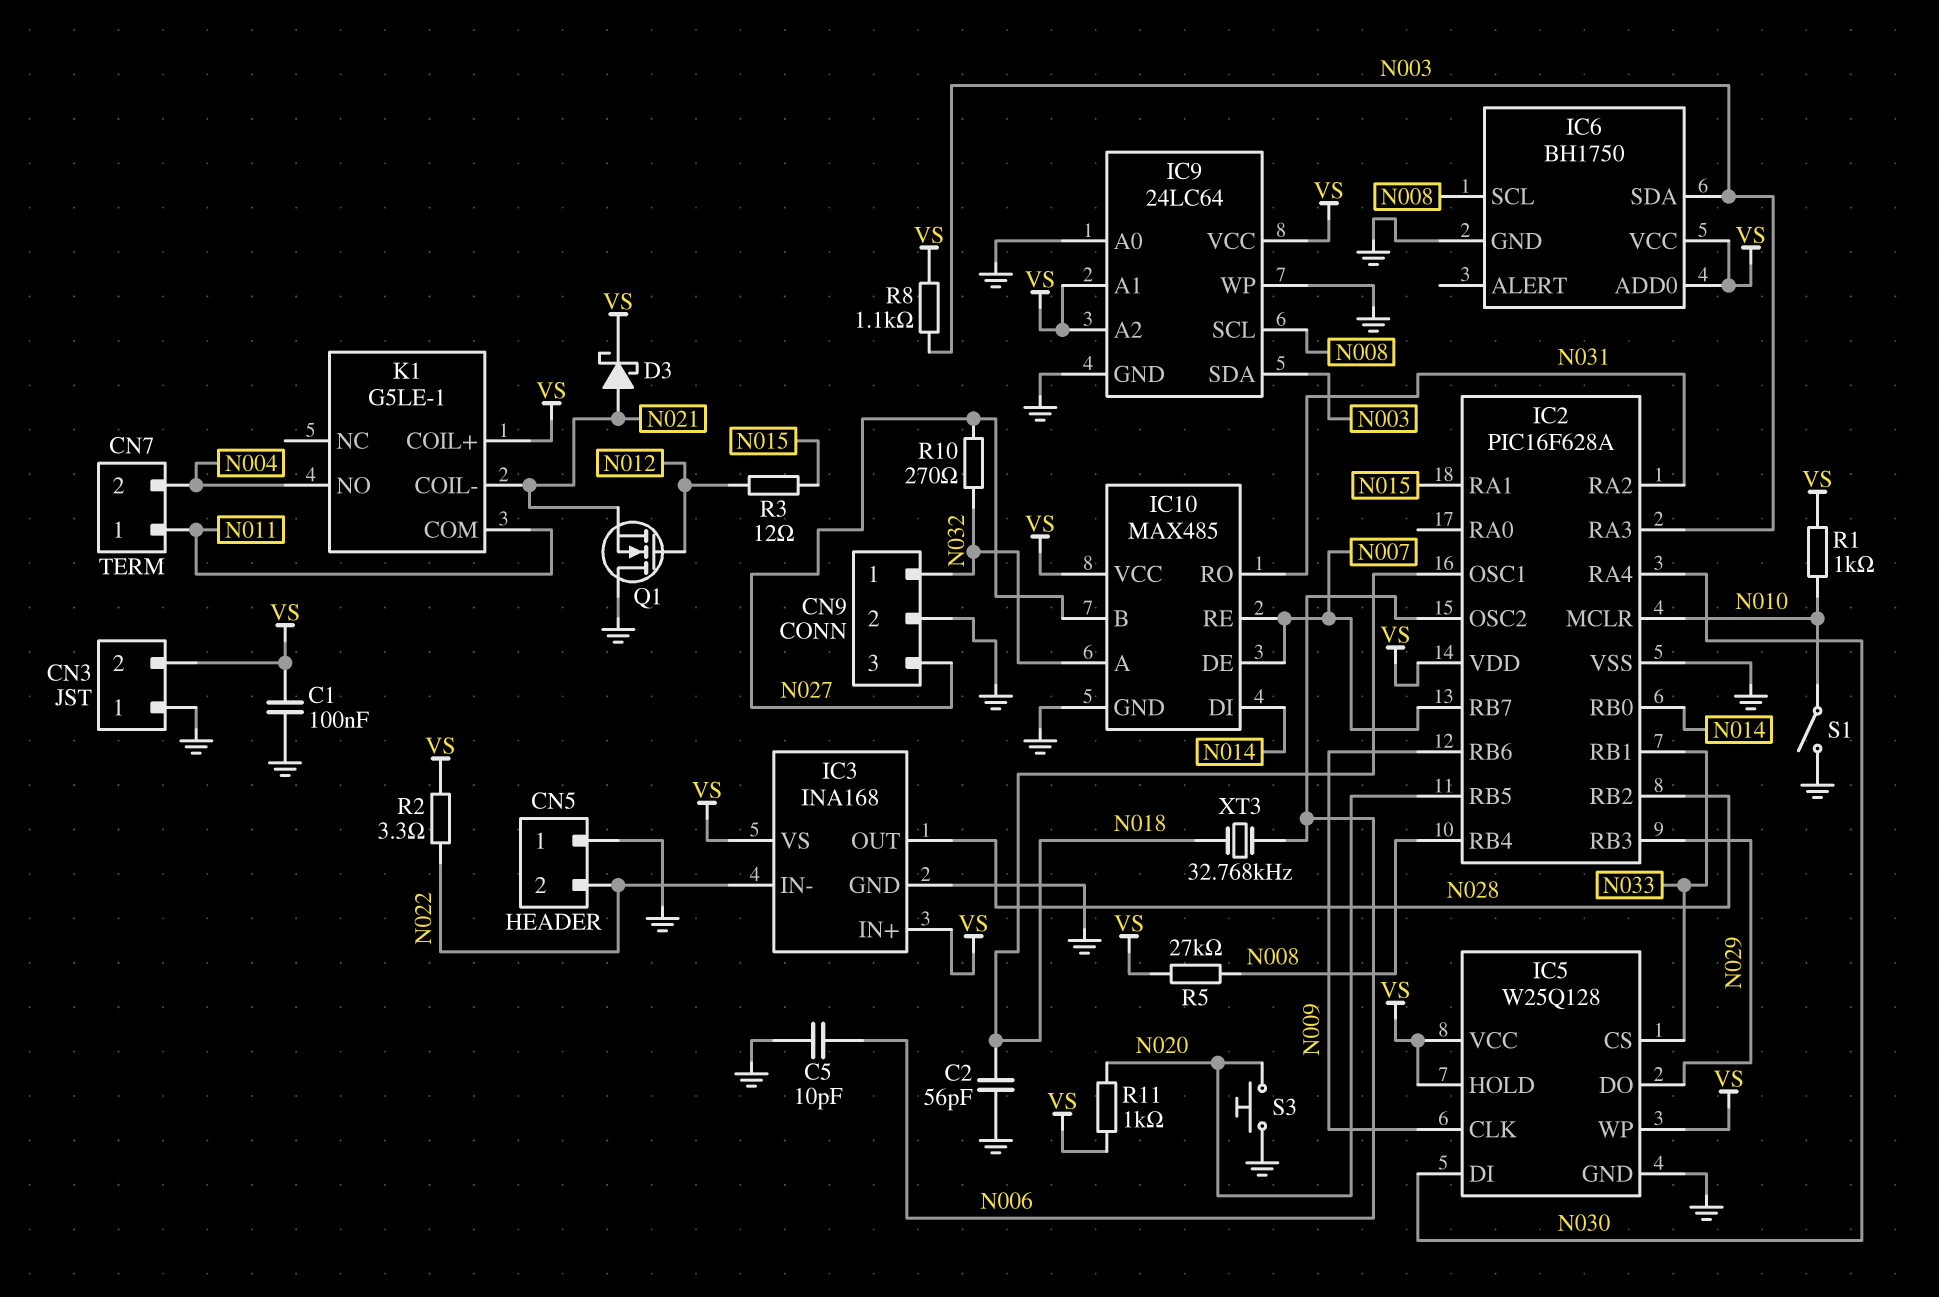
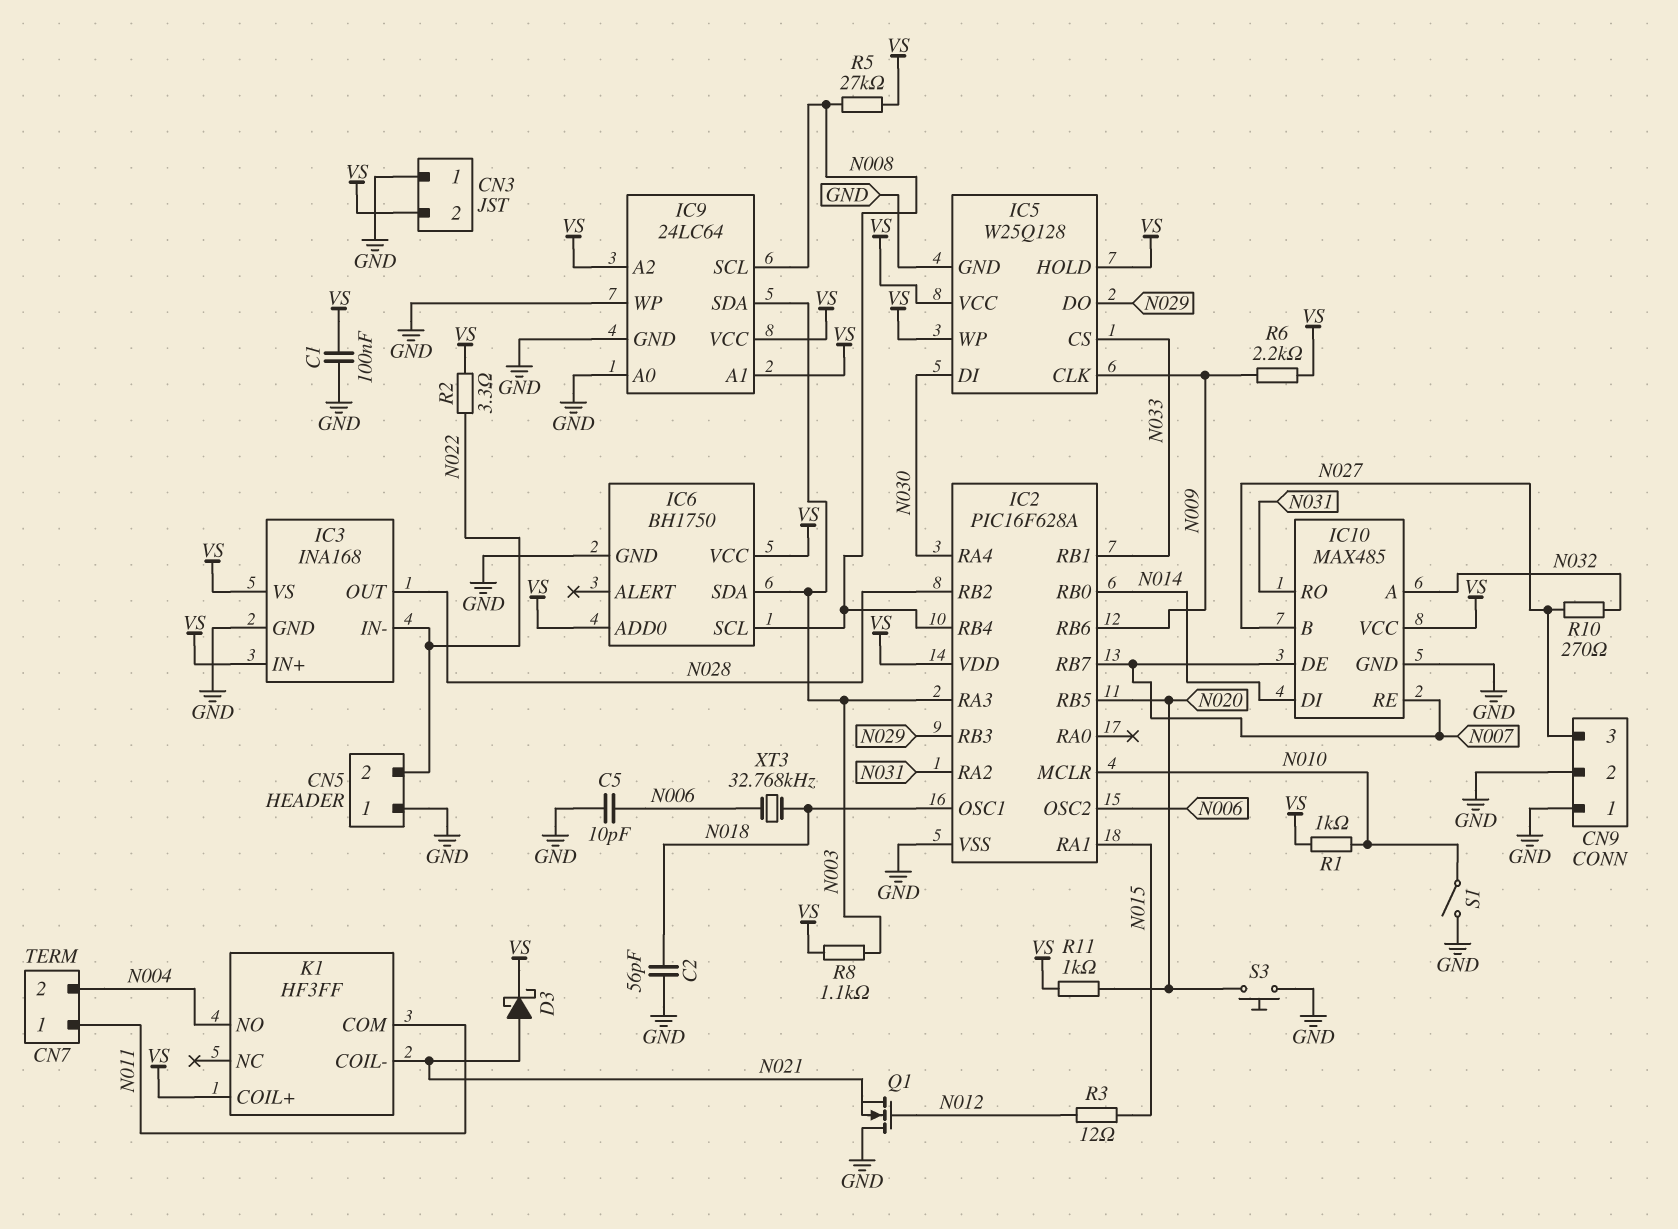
CN9 pin 1: N032 -> GND
K1: G5LE-1 -> HF3FF
R6: none -> 2.2k (N009, VS)

